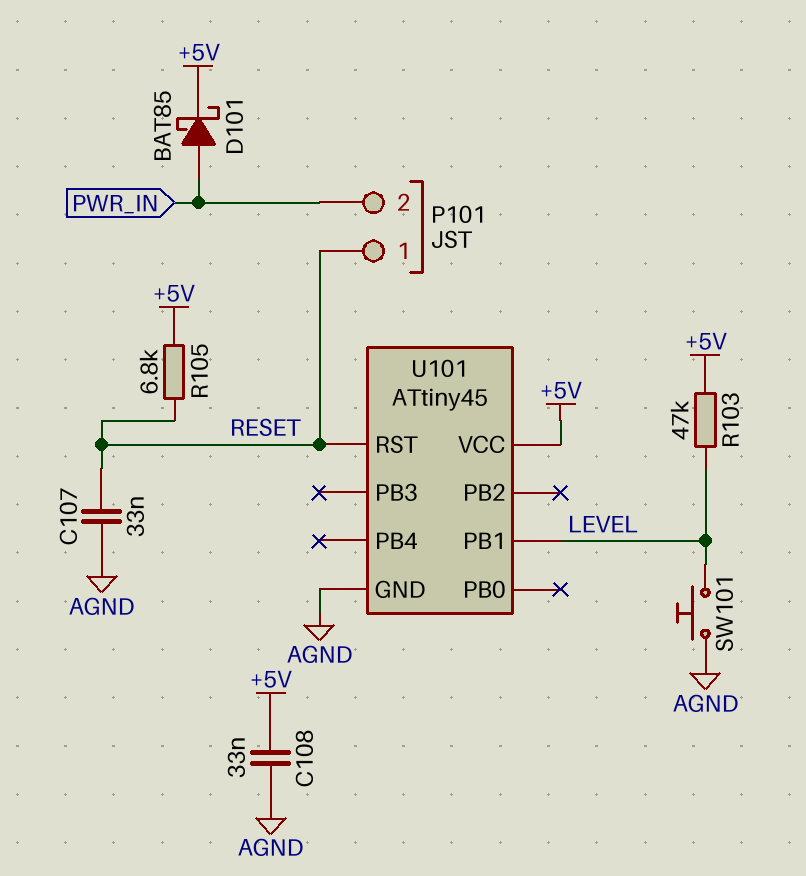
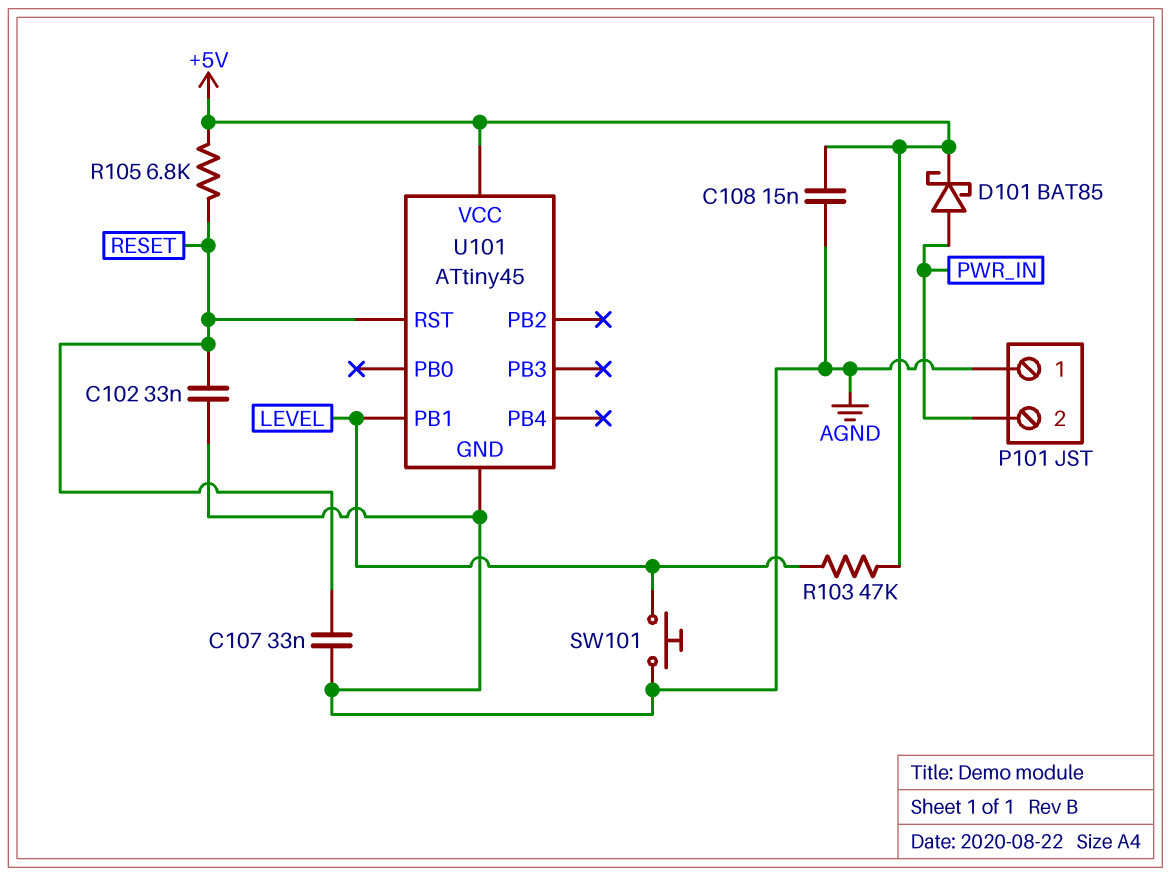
C102: none -> 33nF (AGND, RESET)
C108: 33nF (+5V, AGND) -> 15nF (+5V, AGND)
P101 pin 1: RESET -> AGND

